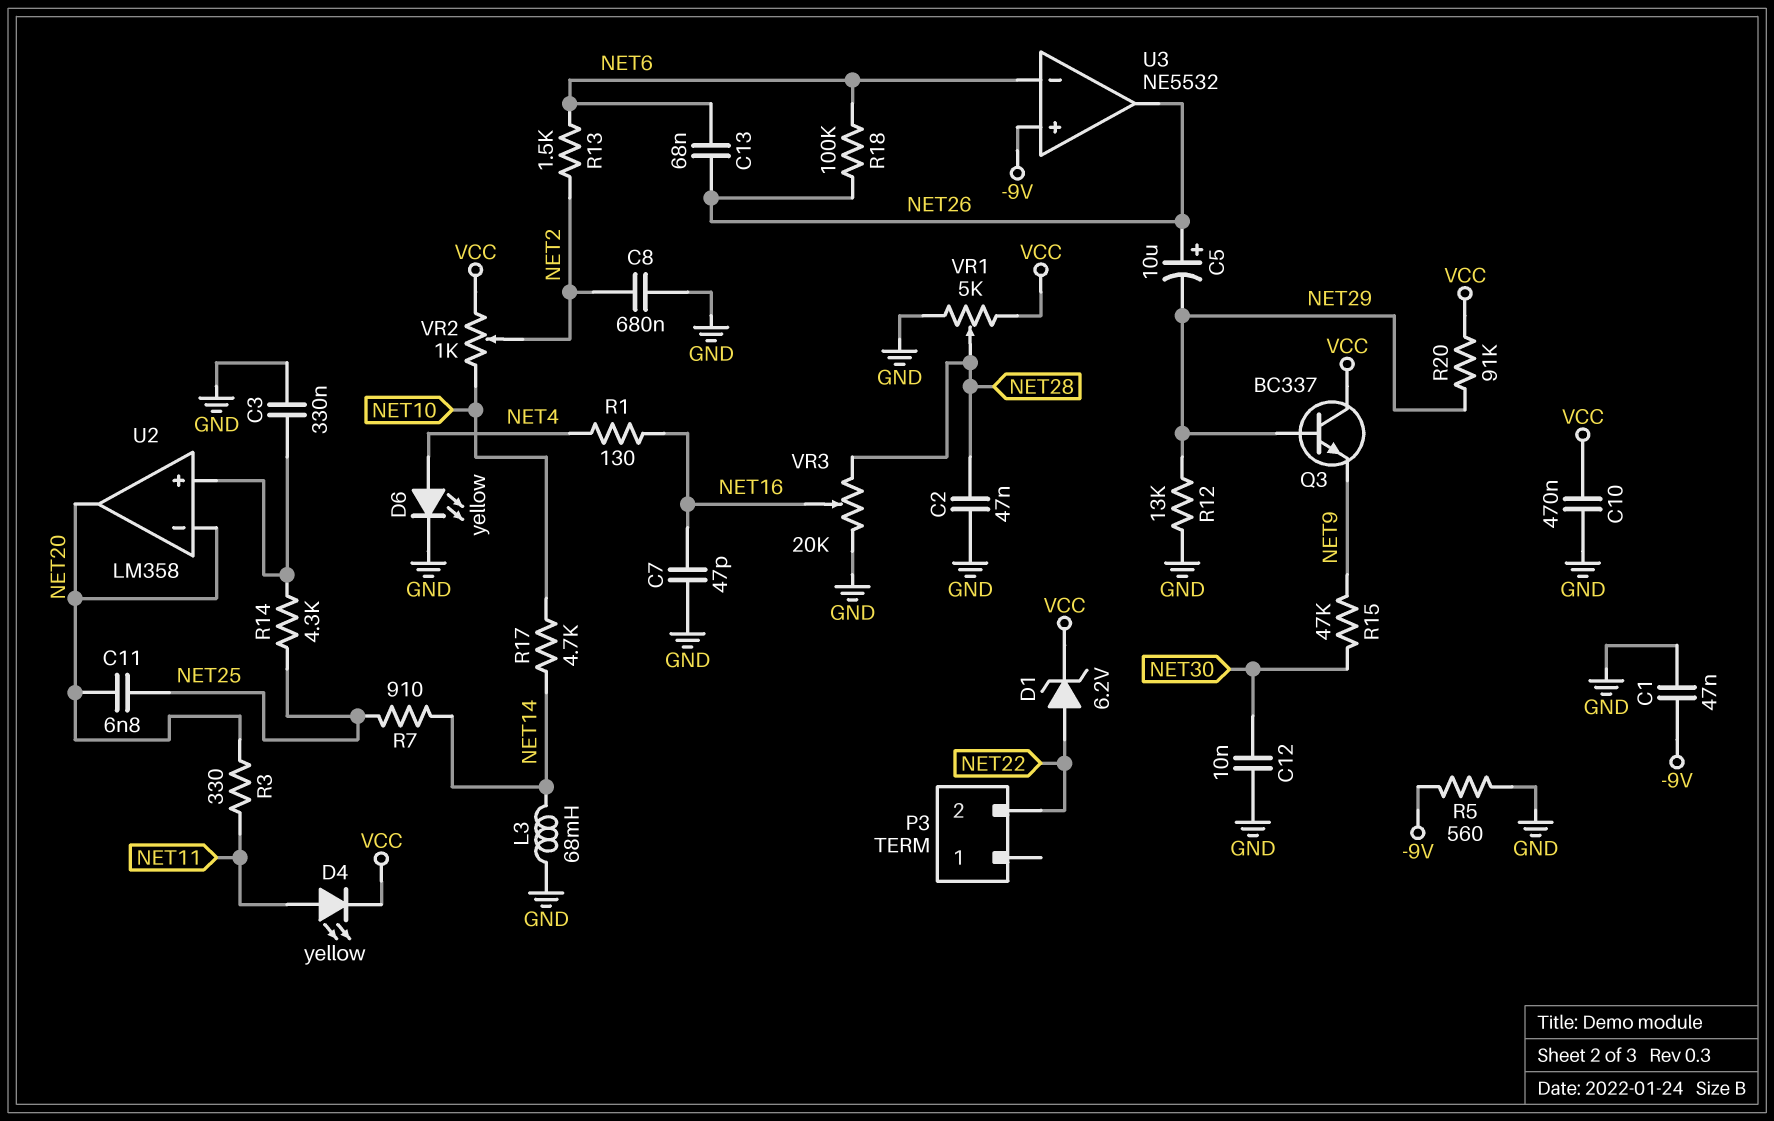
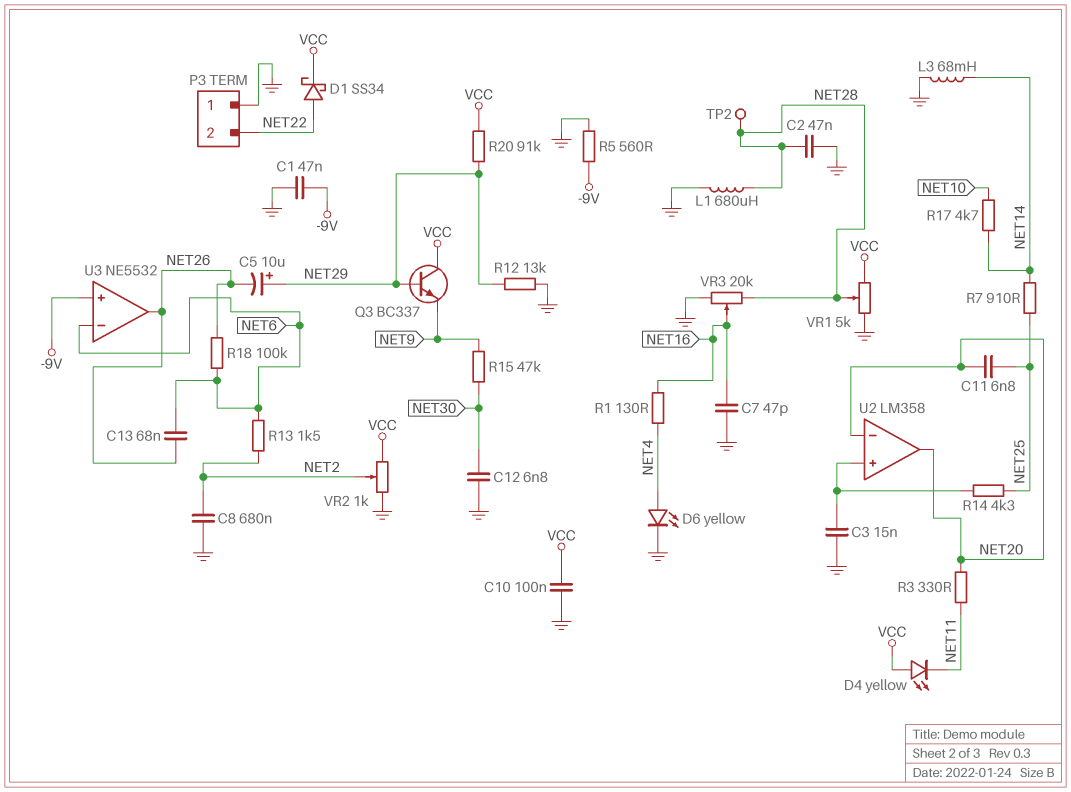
C3: 330nF (GND, U2/in+) -> 15nF (GND, U2/in+)
C5: 10uF (plus NET26, minus NET29) -> 10uF (plus NET29, minus NET26)
C10: 470nF (GND, VCC) -> 100nF (GND, VCC)
C12: 10nF (GND, NET30) -> 6.8nF (GND, NET30)
D1: zener 6.2V (A NET22, K VCC) -> schottky SS34 (A NET22, K VCC)
D4: LED yellow (A NET11, K VCC) -> LED yellow (A VCC, K NET11)
L1: none -> 680uH (GND, NET28)
P3 pin 1: none -> GND
TP2: none -> test point (NET28)
VR2: 1k (NET10, VCC, wiper NET2) -> 1k (GND, VCC, wiper NET2)

